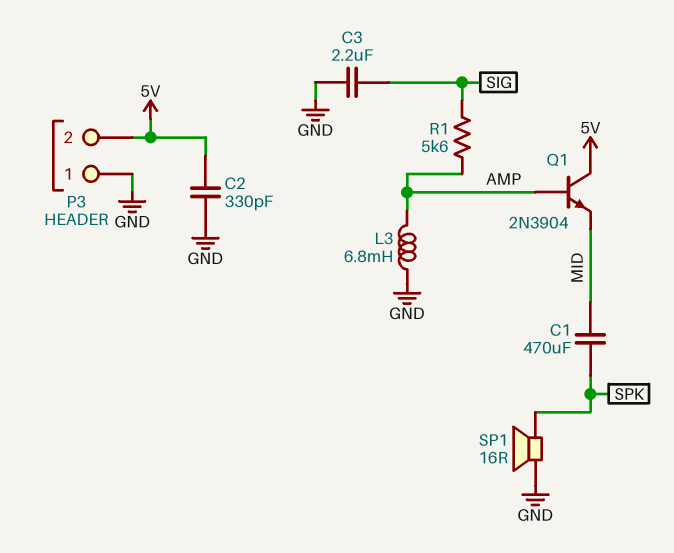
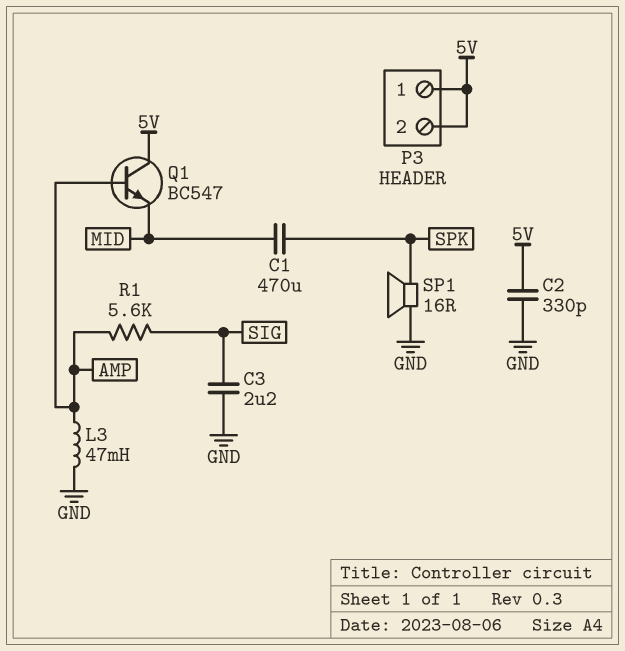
L3: 6.8mH (AMP, GND) -> 47mH (AMP, GND)
P3 pin 1: GND -> 5V
Q1: NPN 2N3904 (B AMP, C 5V, E MID) -> NPN BC547 (B AMP, C 5V, E MID)

